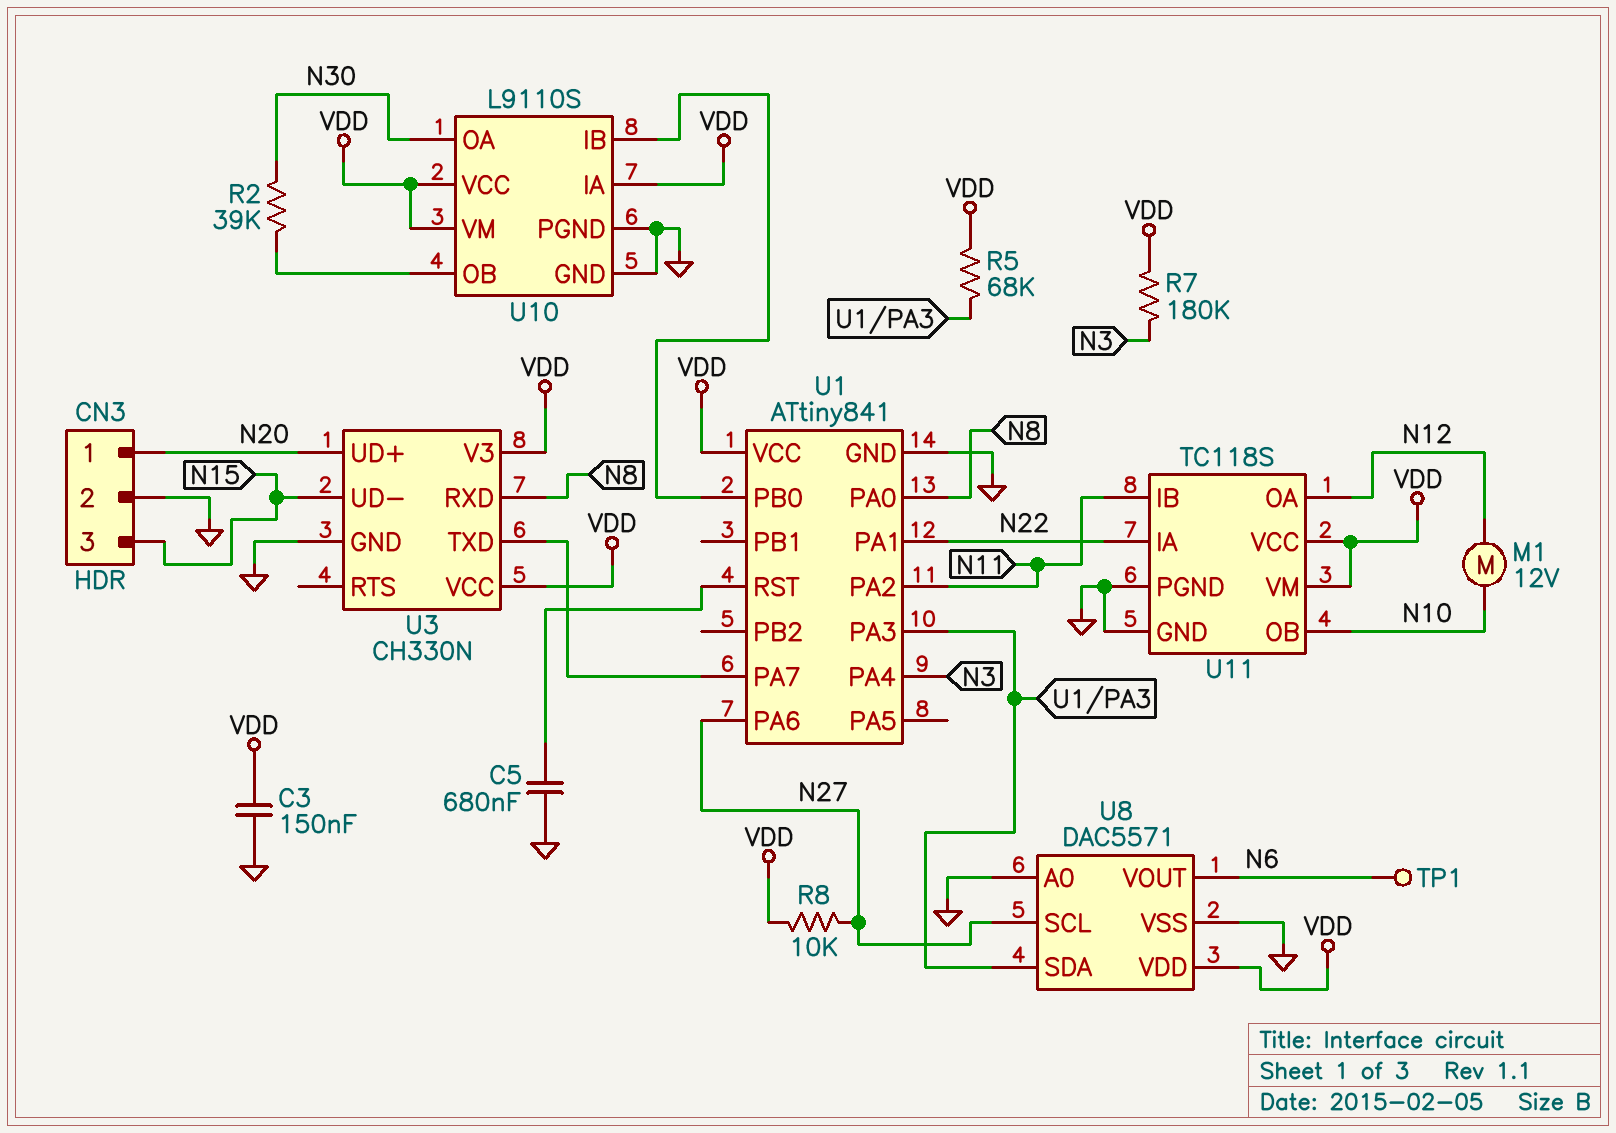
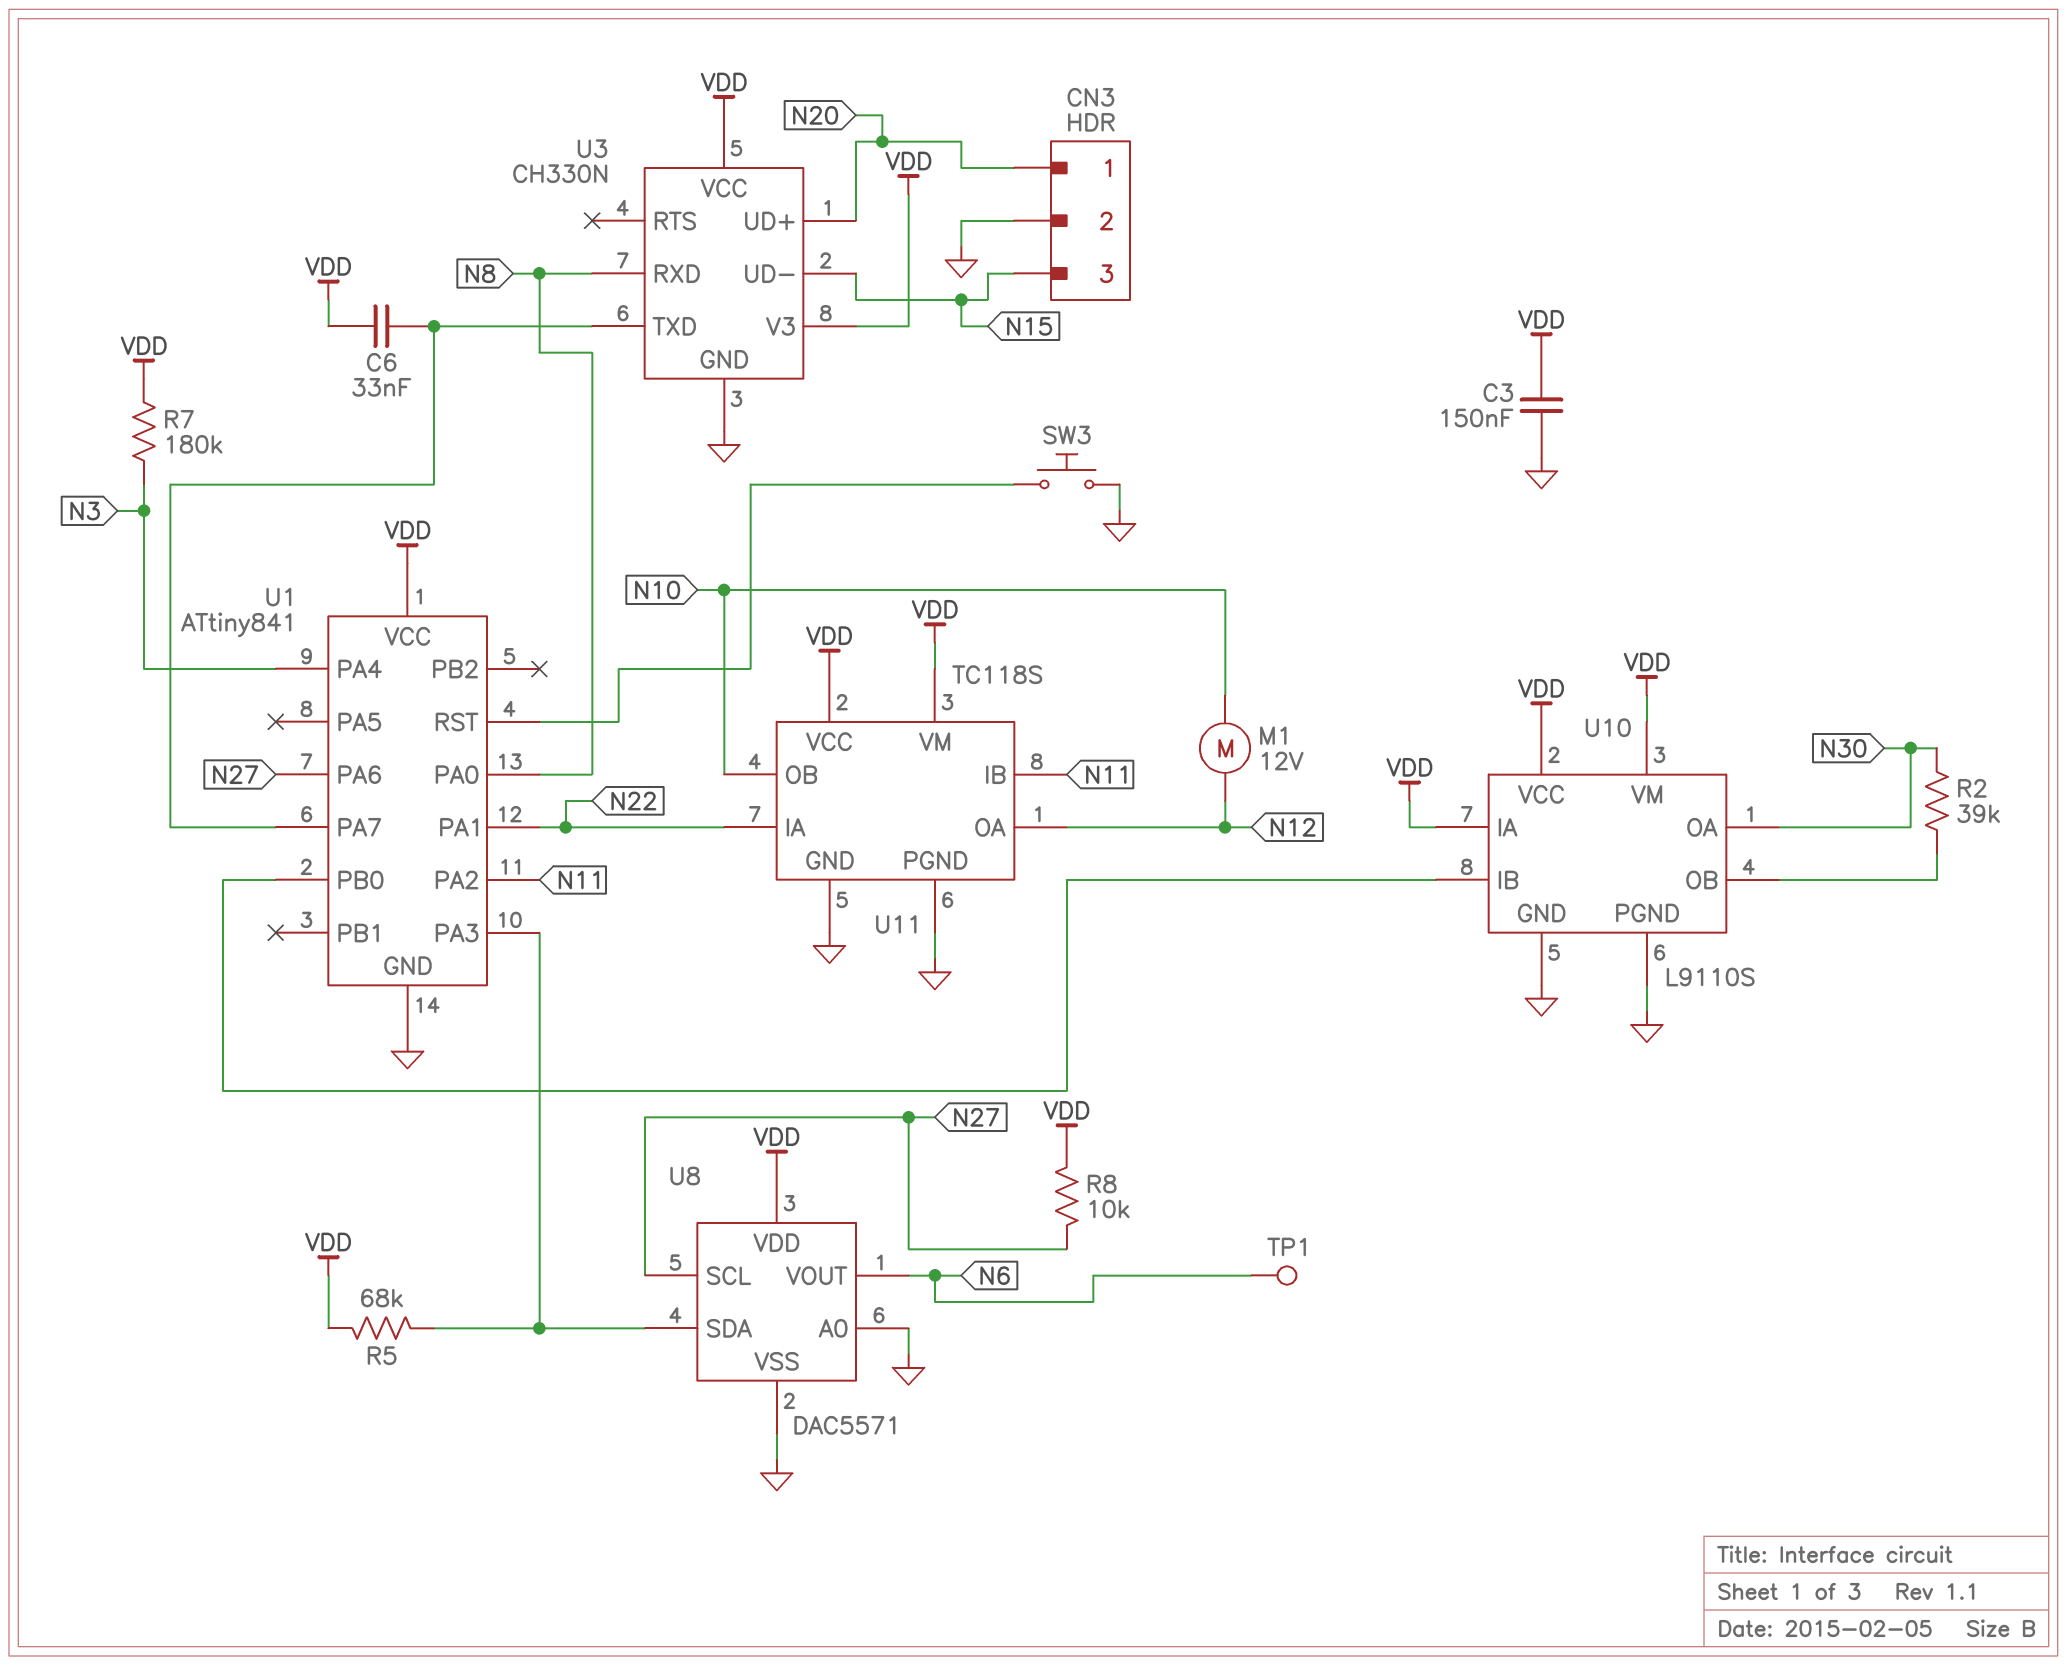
C5: 680nF (GND, U1/RST) -> none
C6: none -> 33nF (U1/PA7, VDD)
SW3: none -> button (GND, U1/RST)

